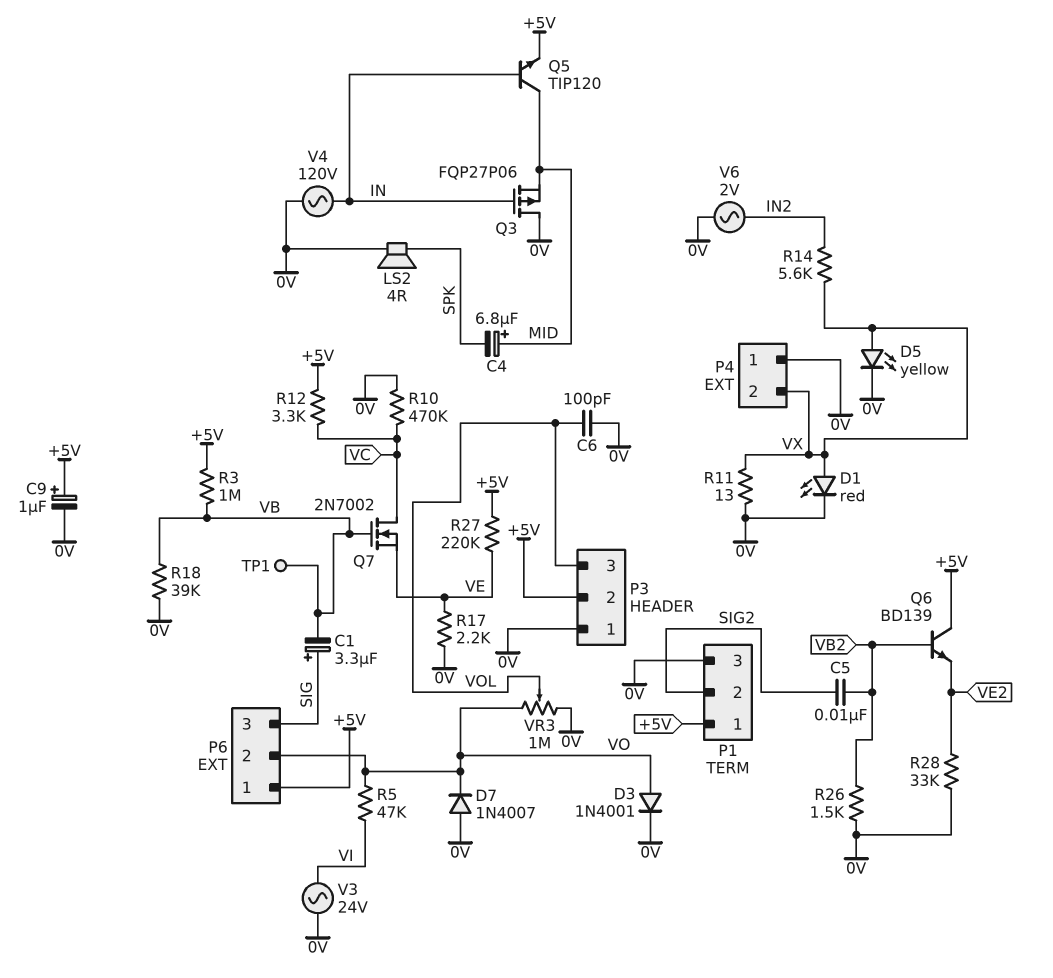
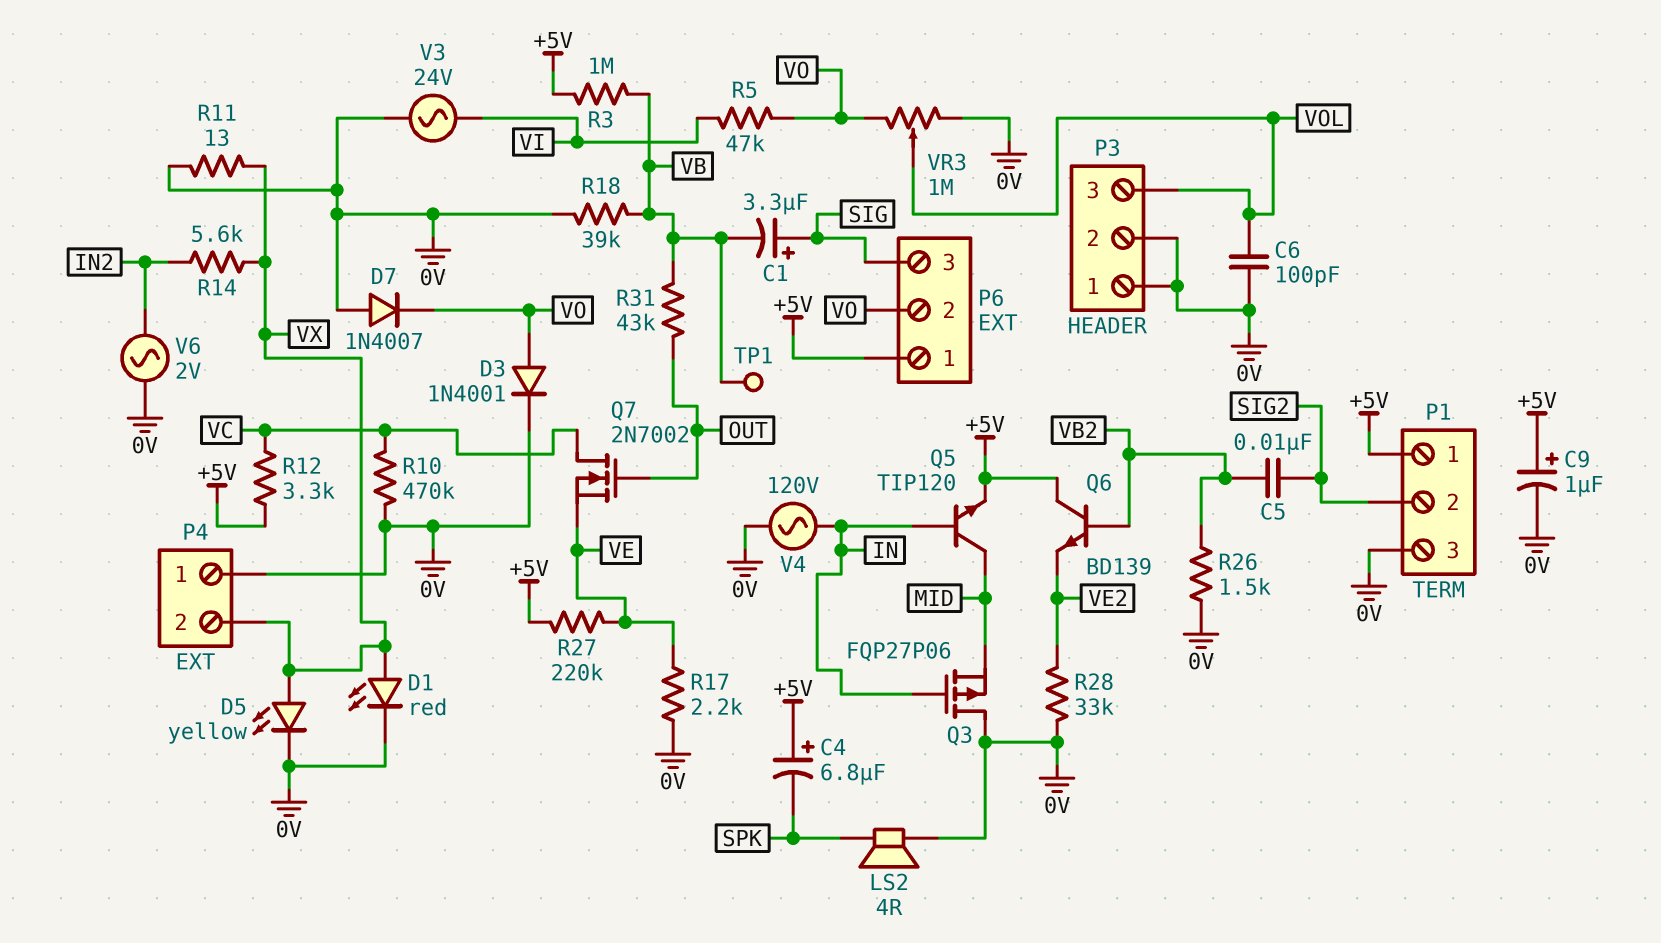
C4: 6.8uF (plus MID, minus SPK) -> 6.8uF (plus +5V, minus SPK)
P3 pin 2: +5V -> 0V
Q7: NMOS 2N7002 (G VB, D VC, S VE) -> NMOS 2N7002 (G OUT, D VC, S VE)
R31: none -> 43k (OUT, VB)

